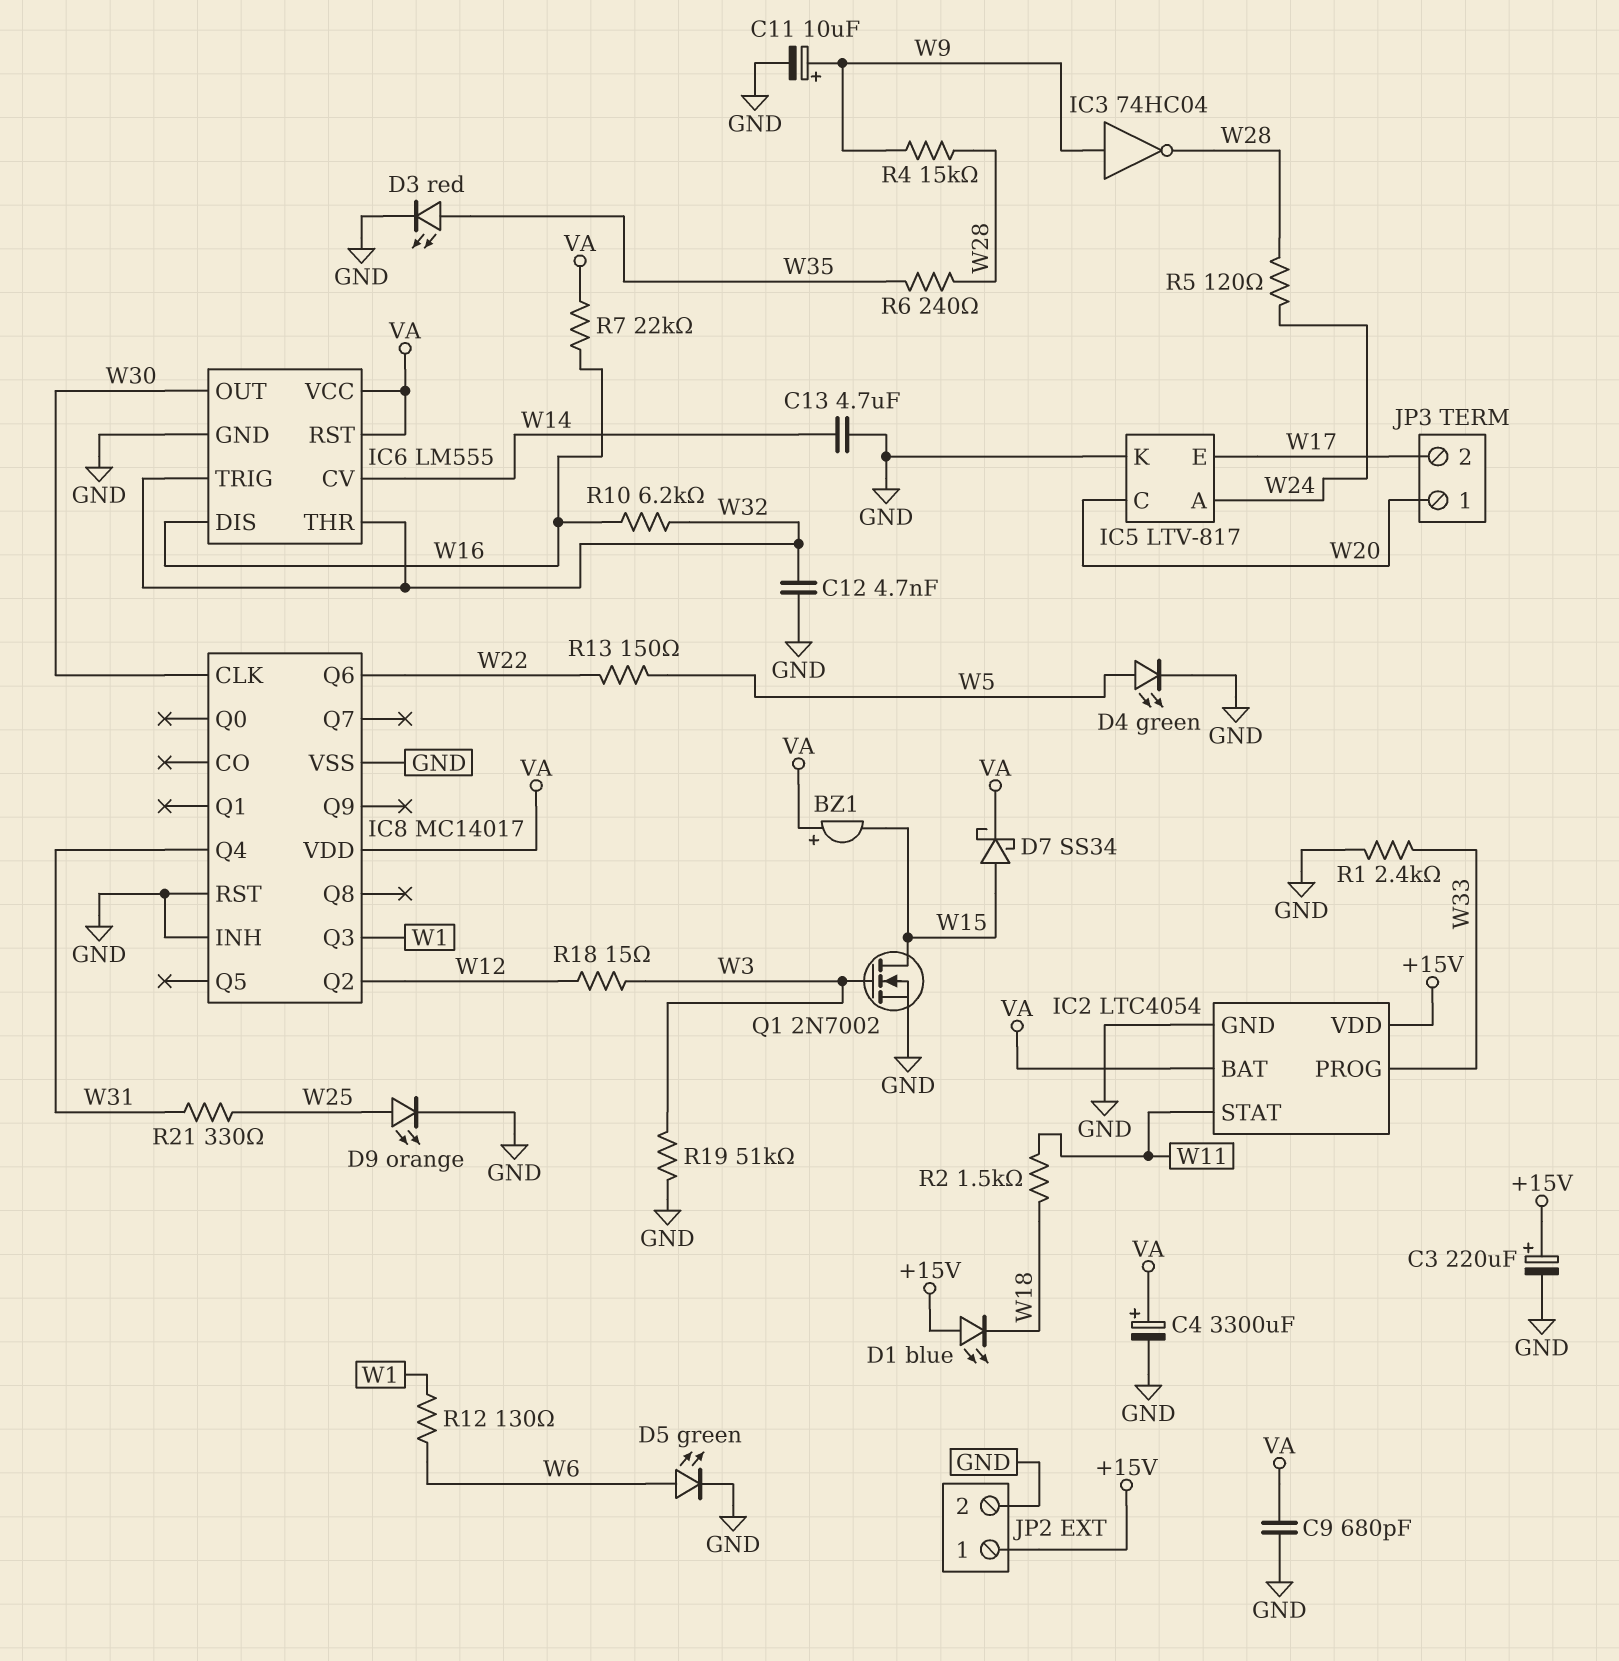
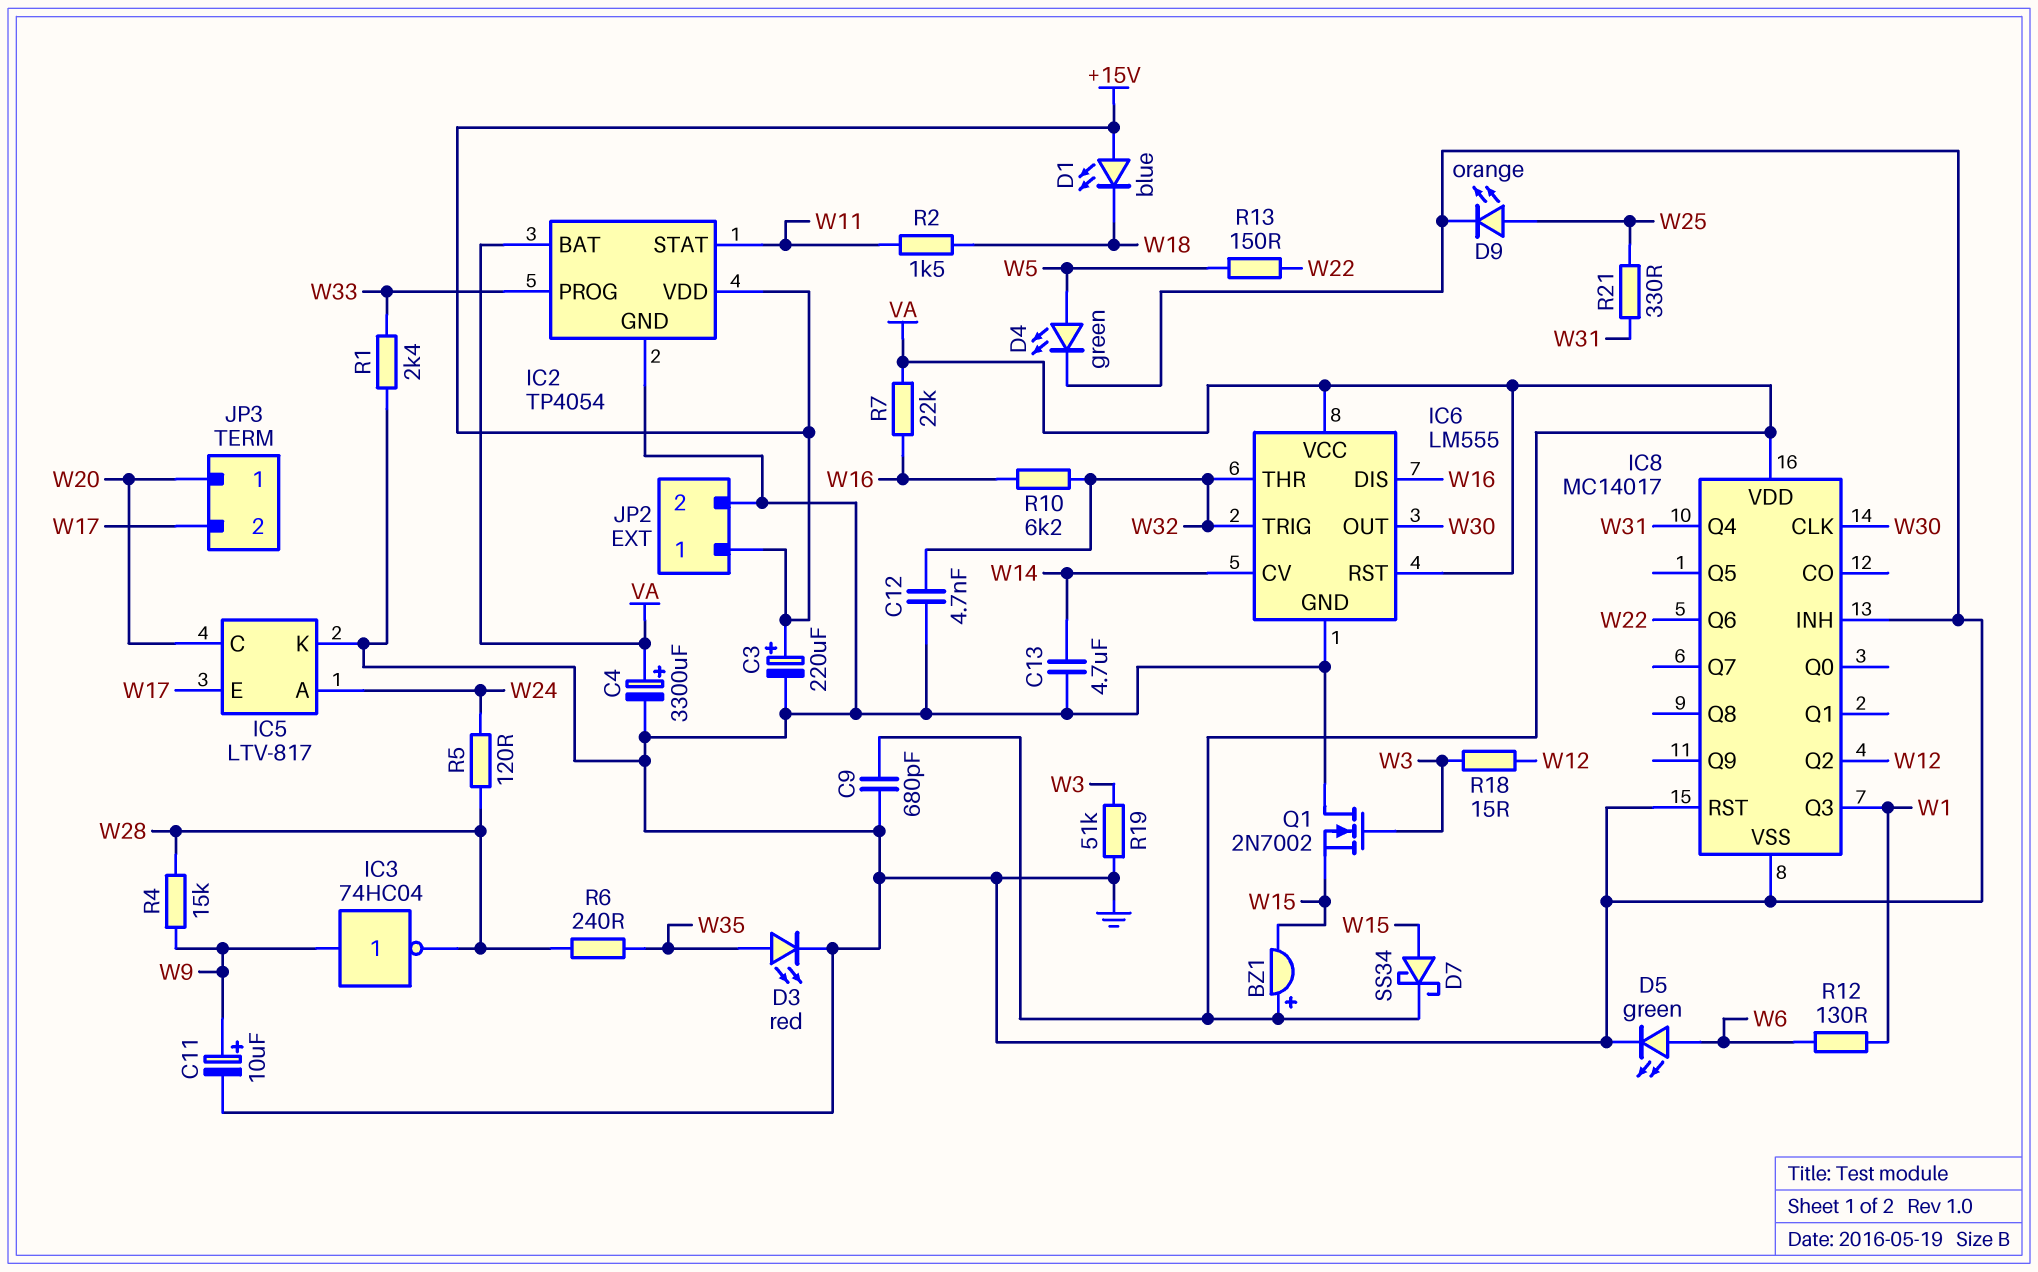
IC2: LTC4054 -> TP4054
Q1: NMOS 2N7002 (G W3, D W15, S GND) -> NMOS 2N7002 (G W3, D GND, S W15)

